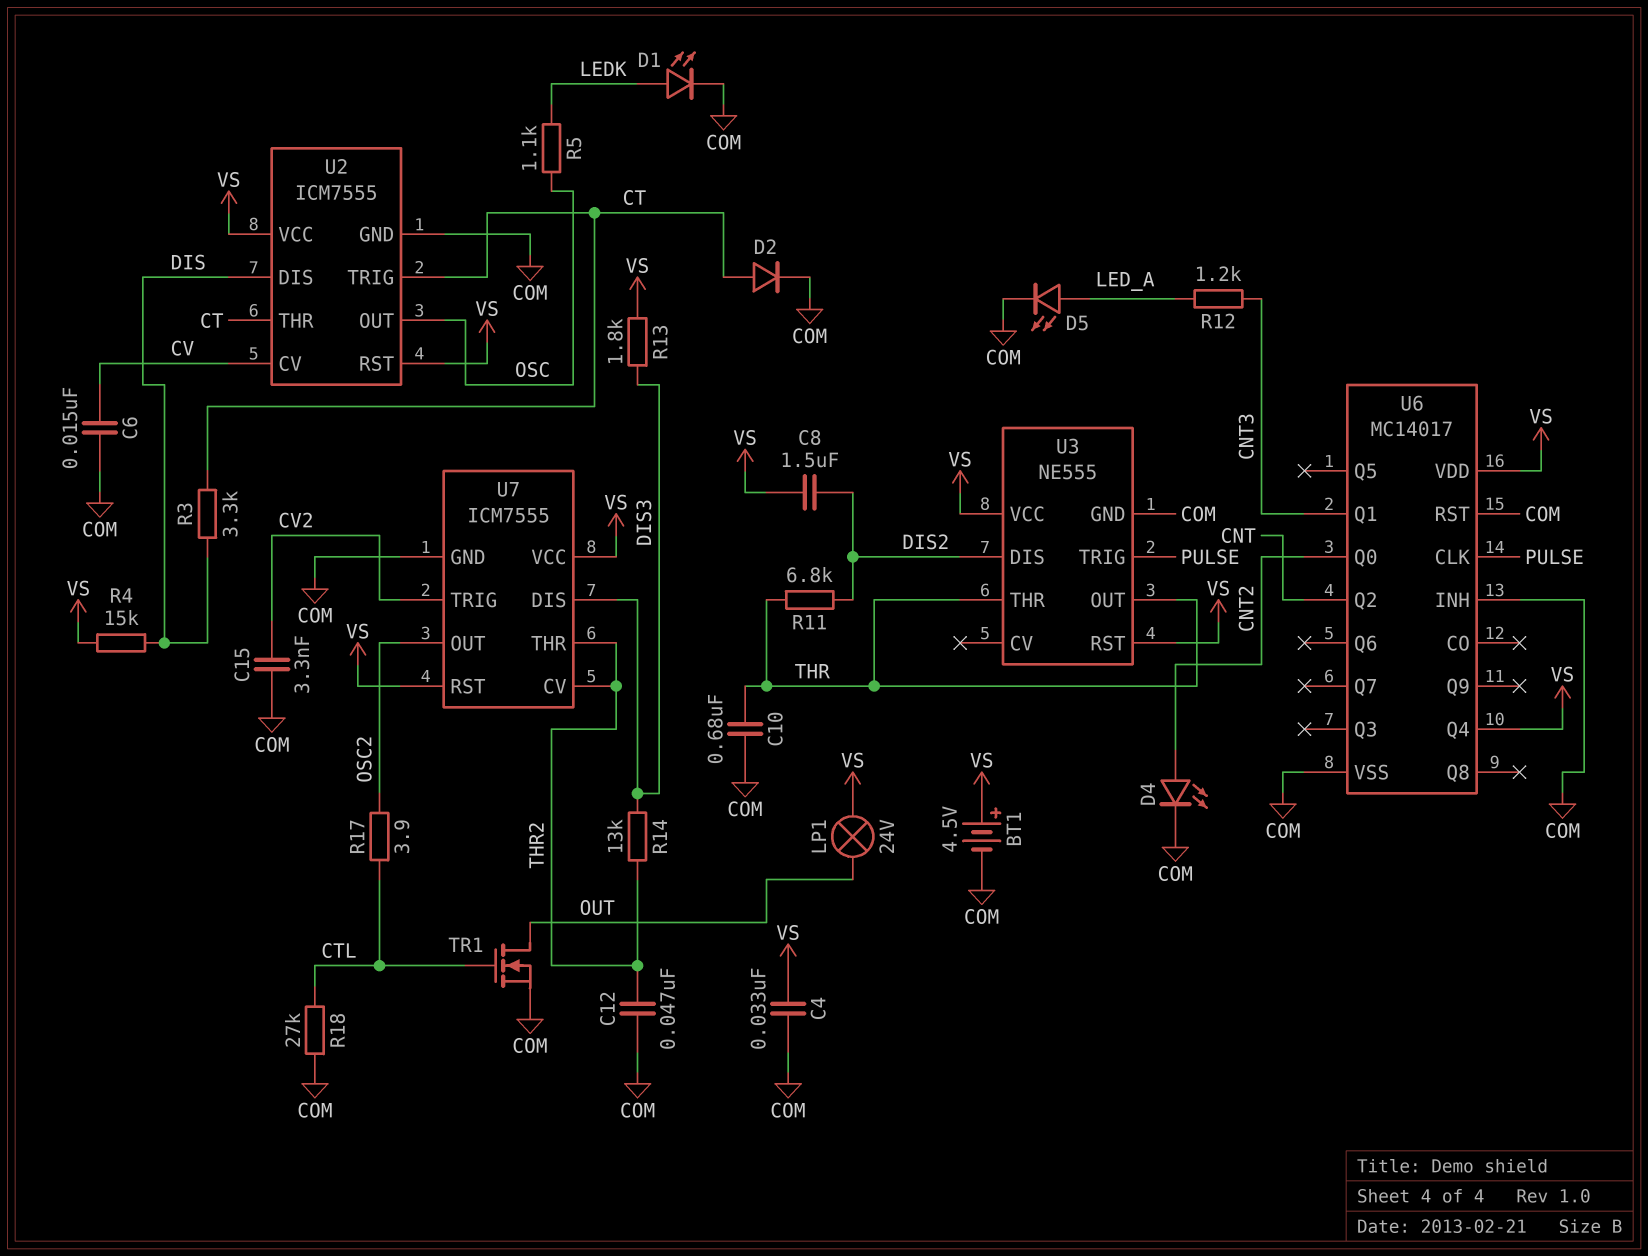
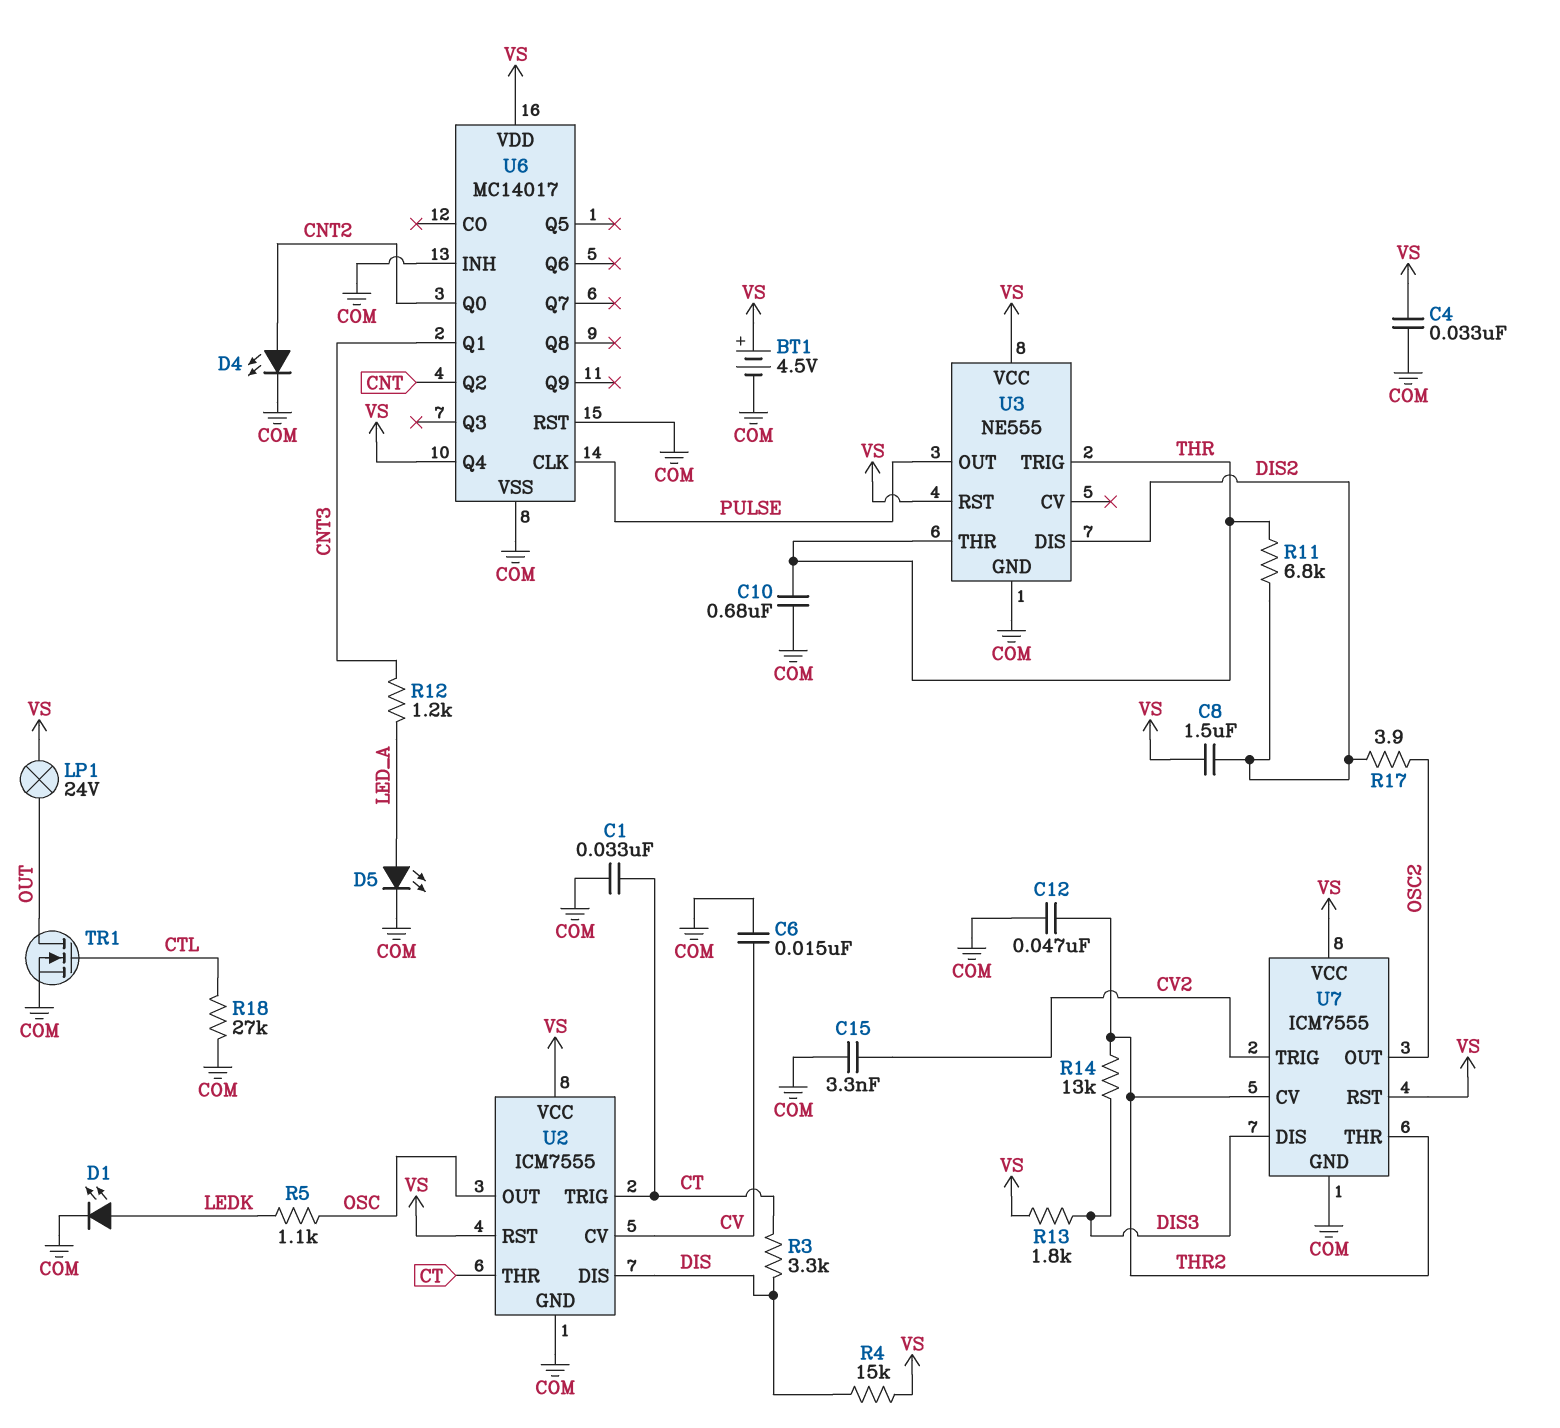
C1: none -> 33nF (COM, CT)
D2: diode (A CT, K COM) -> none
R17: 3.9 (CTL, OSC2) -> 3.9 (DIS2, OSC2)
U3 pin OUT: THR -> PULSE
U3 pin TRIG: PULSE -> THR

